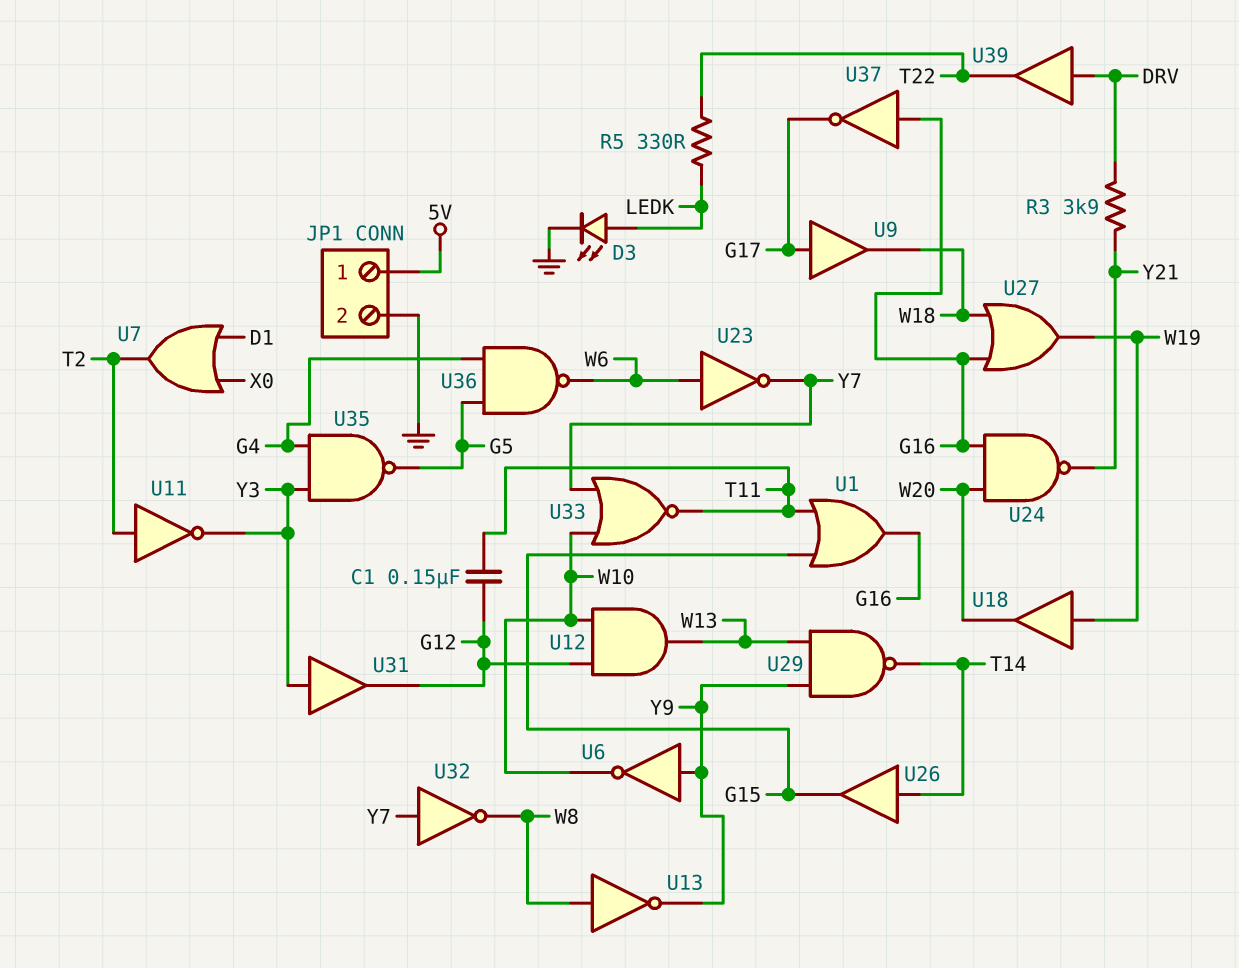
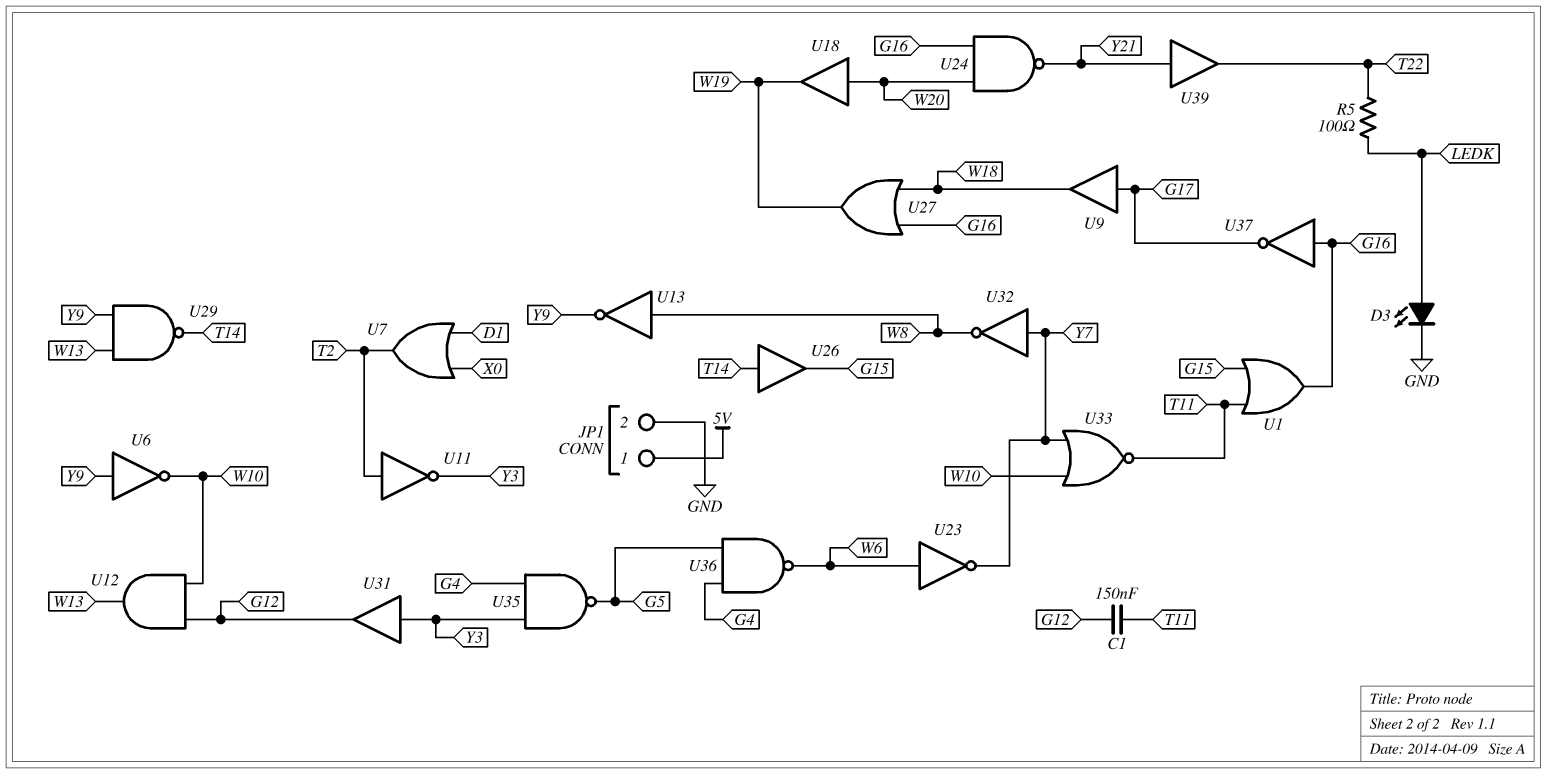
R3: 3.9k (DRV, Y21) -> none
R5: 330 (LEDK, T22) -> 100 (LEDK, T22)
U18: buffer (in W19, out W20) -> buffer (in W20, out W19)
U39: buffer (in DRV, out T22) -> buffer (in Y21, out T22)

